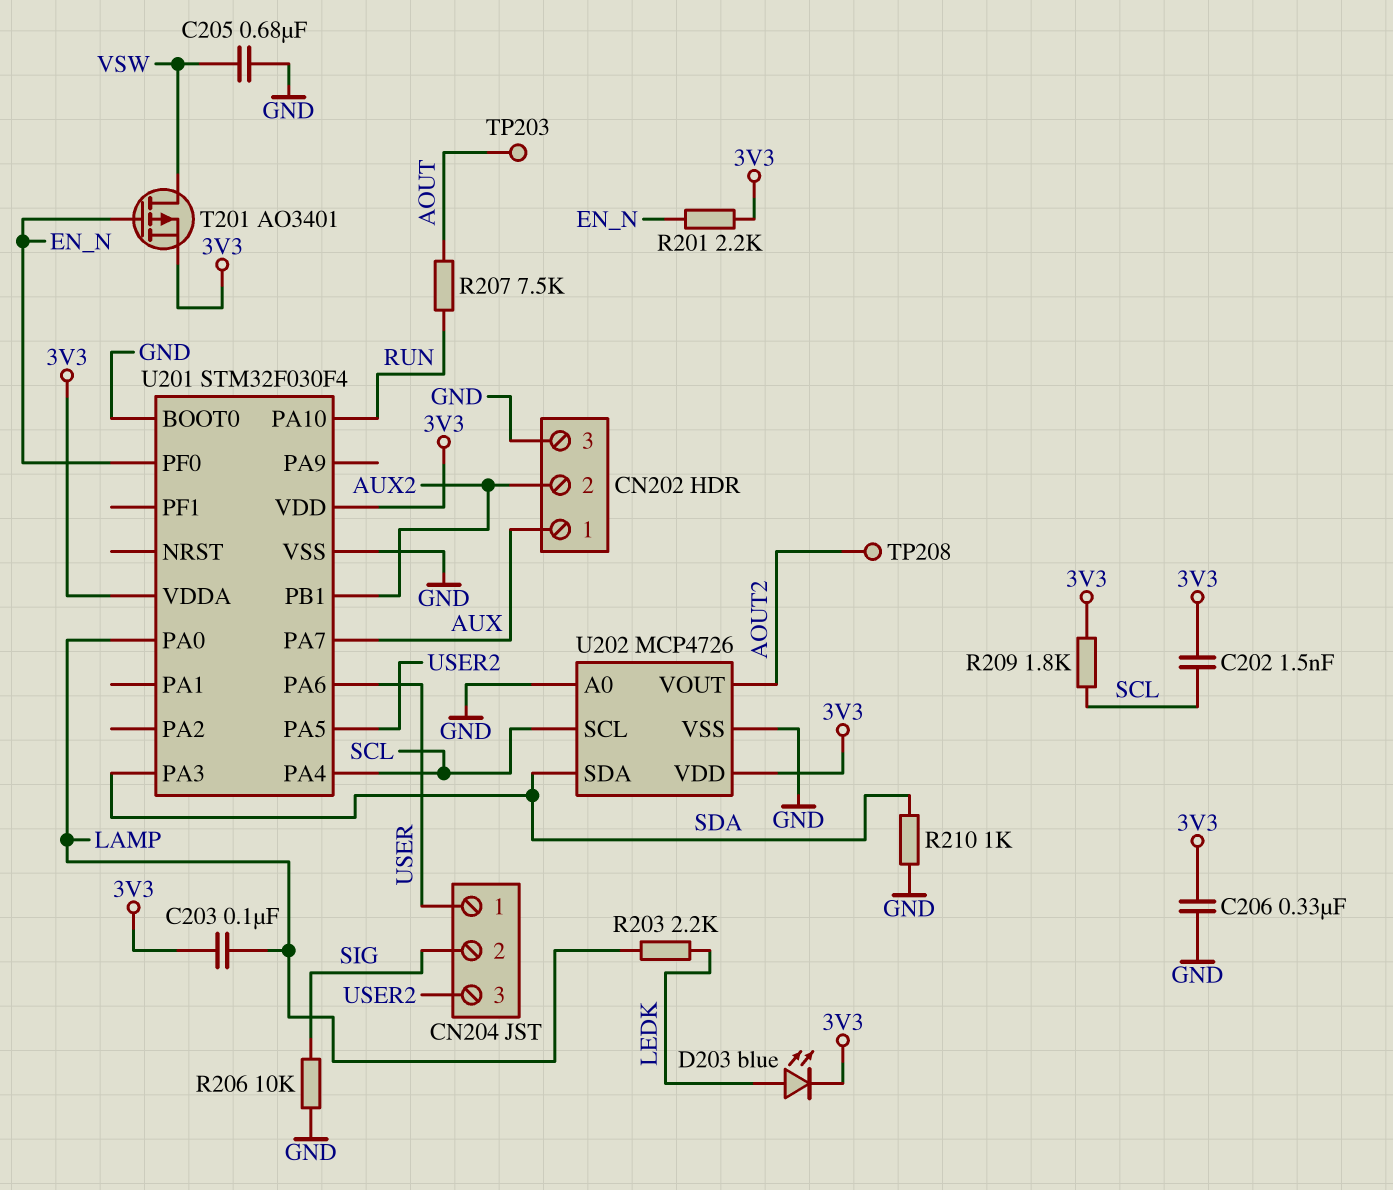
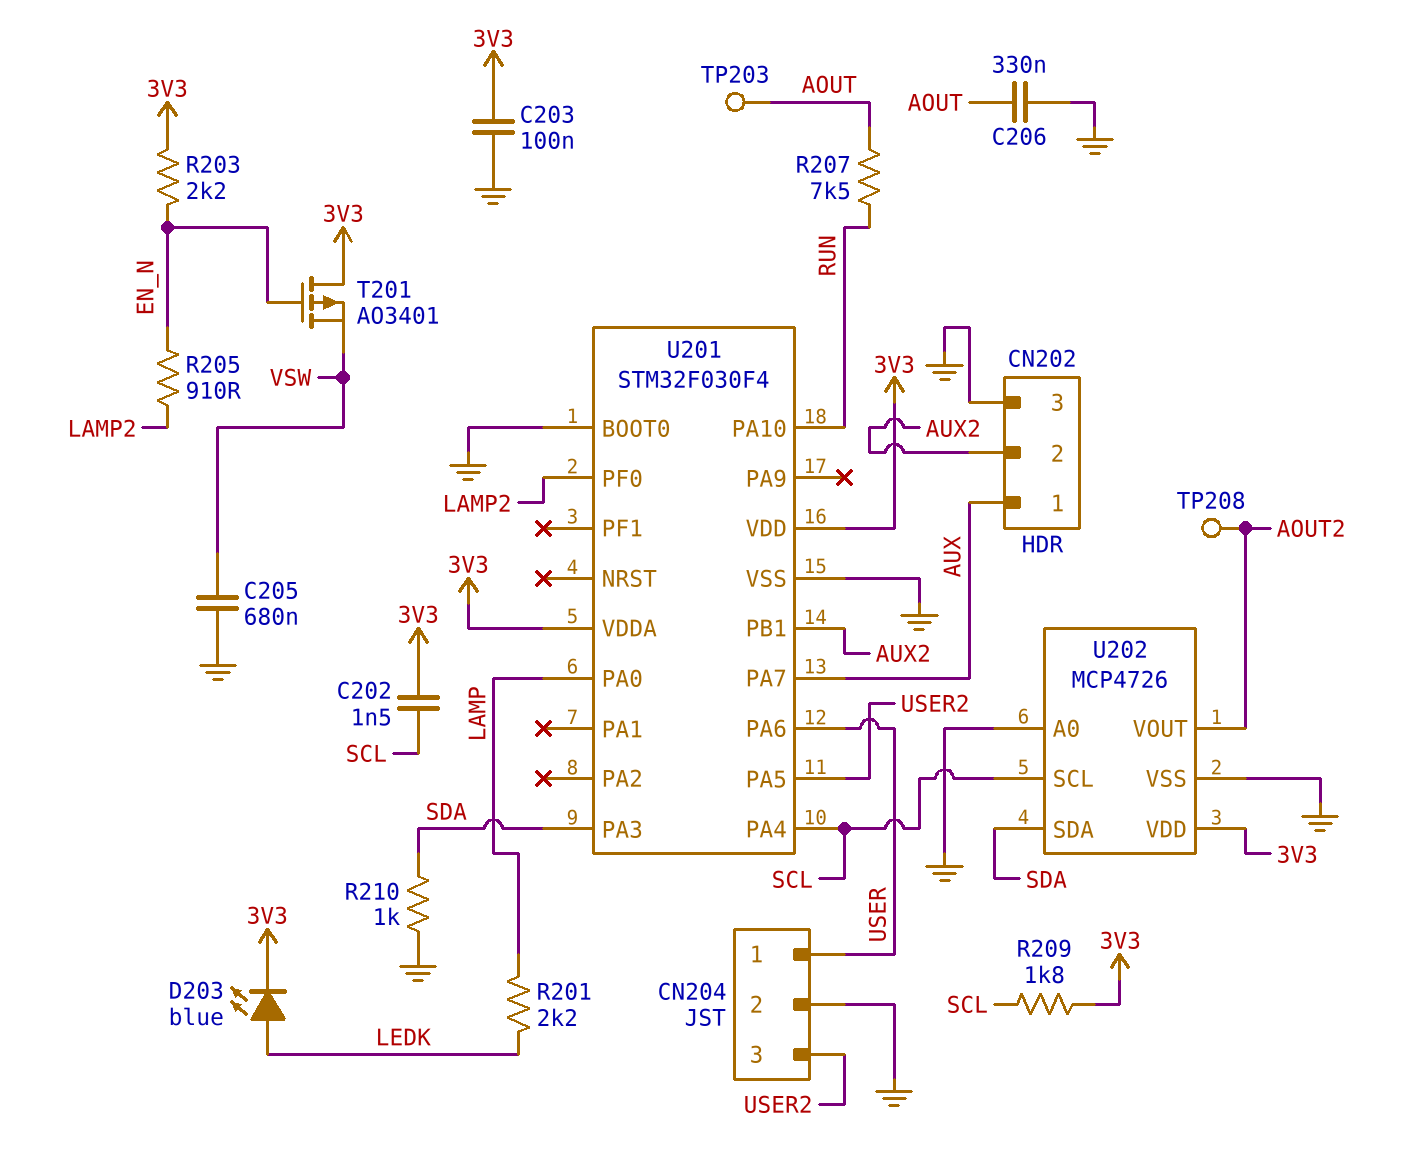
C203: 100nF (3V3, LAMP) -> 100nF (3V3, GND)
C206: 330nF (3V3, GND) -> 330nF (AOUT, GND)
CN204 pin 2: SIG -> GND
R201: 2.2k (3V3, EN_N) -> 2.2k (LAMP, LEDK)
R203: 2.2k (LAMP, LEDK) -> 2.2k (3V3, EN_N)
R205: none -> 910 (EN_N, LAMP2)
R206: 10k (GND, SIG) -> none
T201: PMOS AO3401 (G EN_N, D VSW, S 3V3) -> PMOS AO3401 (G EN_N, D 3V3, S VSW)
U201 pin PF0: EN_N -> LAMP2

